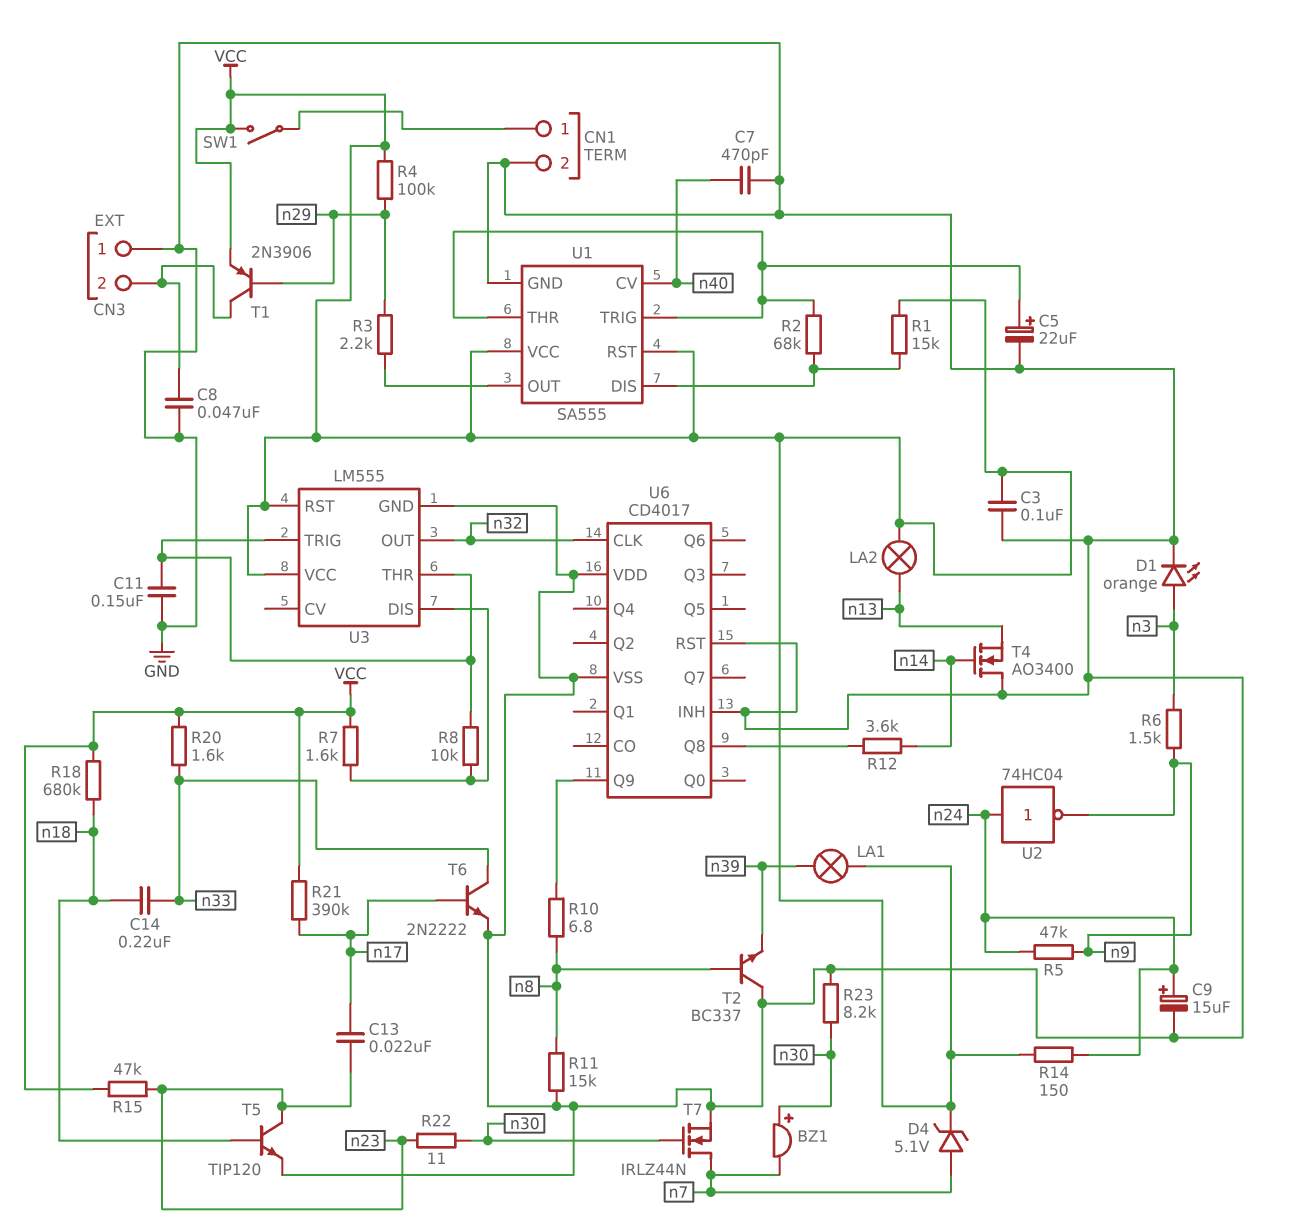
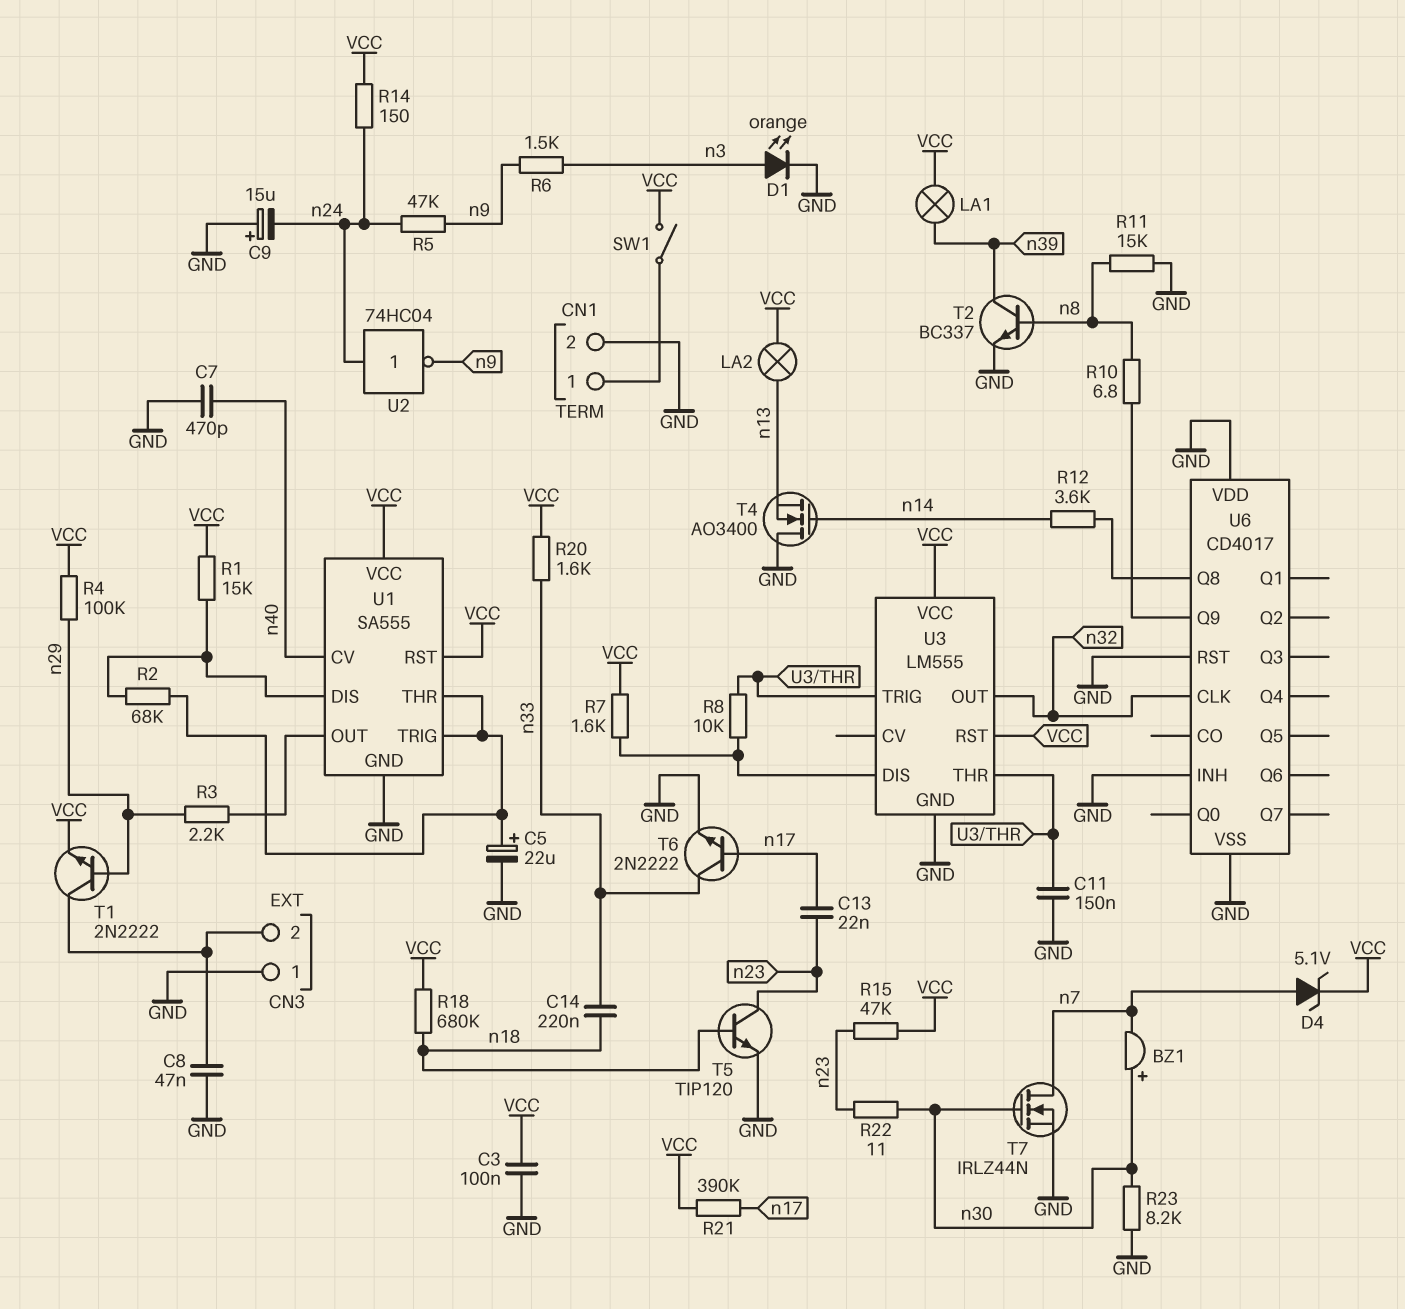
C9: 15uF (plus n24, minus GND) -> 15uF (plus GND, minus n24)
T1: PNP 2N3906 (B n29, C CN3/2, E VCC) -> NPN 2N2222 (B n29, C CN3/2, E VCC)
T2: NPN BC337 (B n8, C GND, E n39) -> NPN BC337 (B n8, C n39, E GND)

